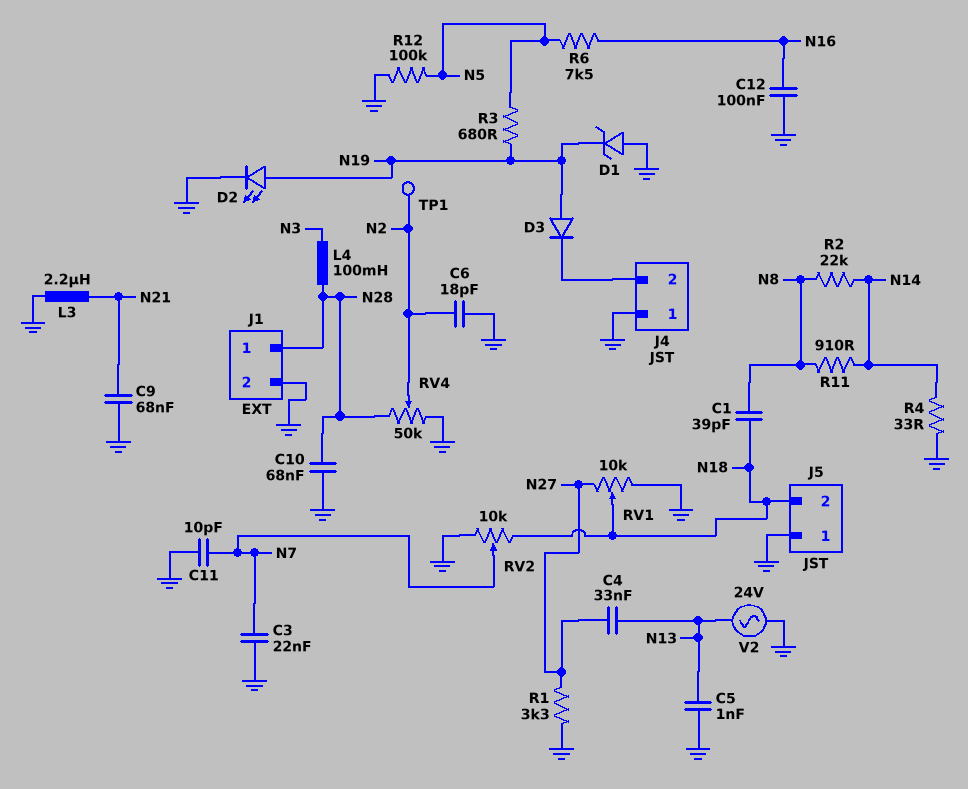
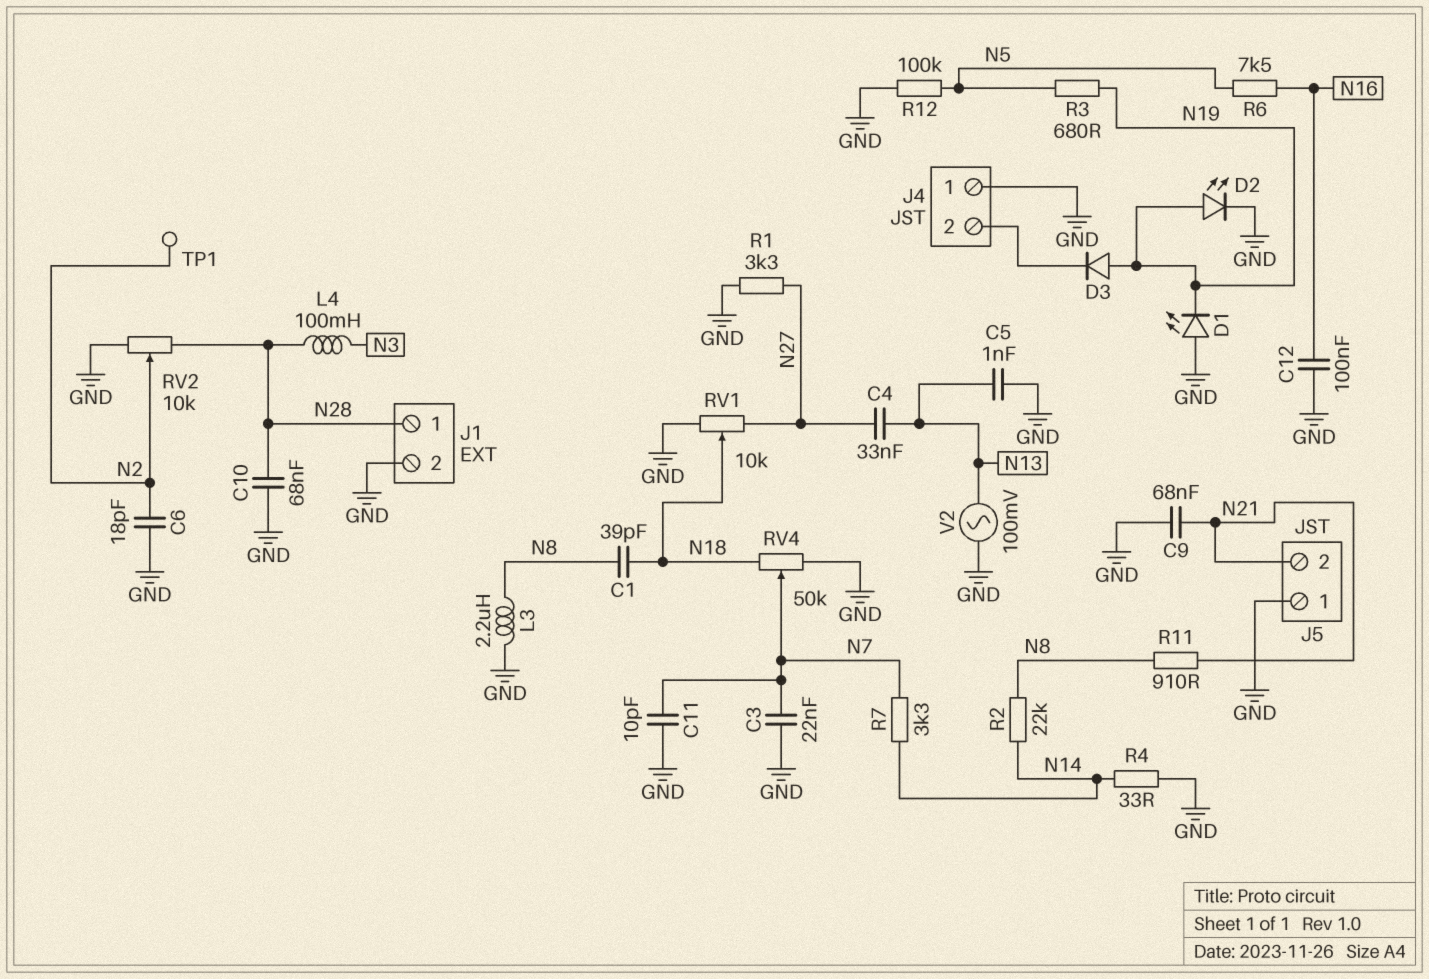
D1: zener (A GND, K N19) -> LED (A GND, K N19)
J5 pin 2: N18 -> N21
L3: 2.2uH (GND, N21) -> 2.2uH (GND, N8)
R7: none -> 3.3k (N7, N14)
R11: 910 (N8, N14) -> 910 (N8, N21)
RV2: 10k (GND, N18, wiper N7) -> 10k (GND, N28, wiper N2)
RV4: 50k (GND, N28, wiper N2) -> 50k (GND, N18, wiper N7)
V2: AC 24V (GND, N13) -> AC 100mV (GND, N13)

